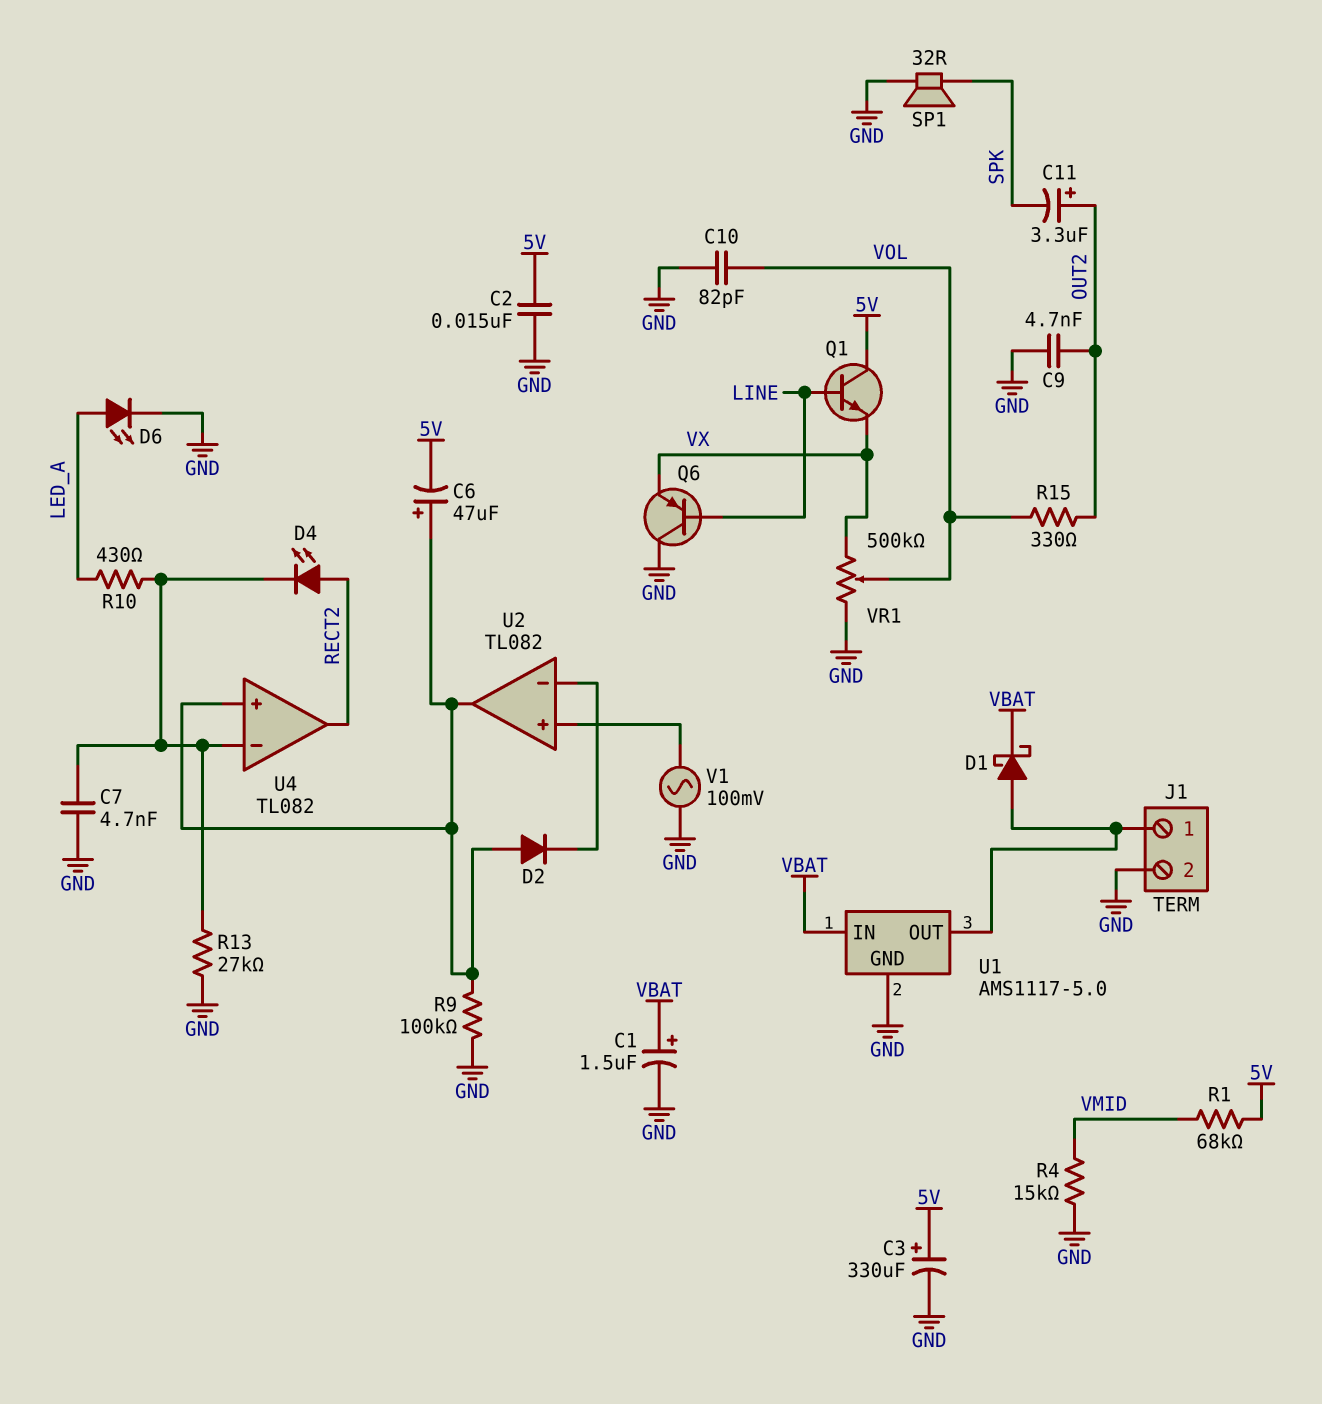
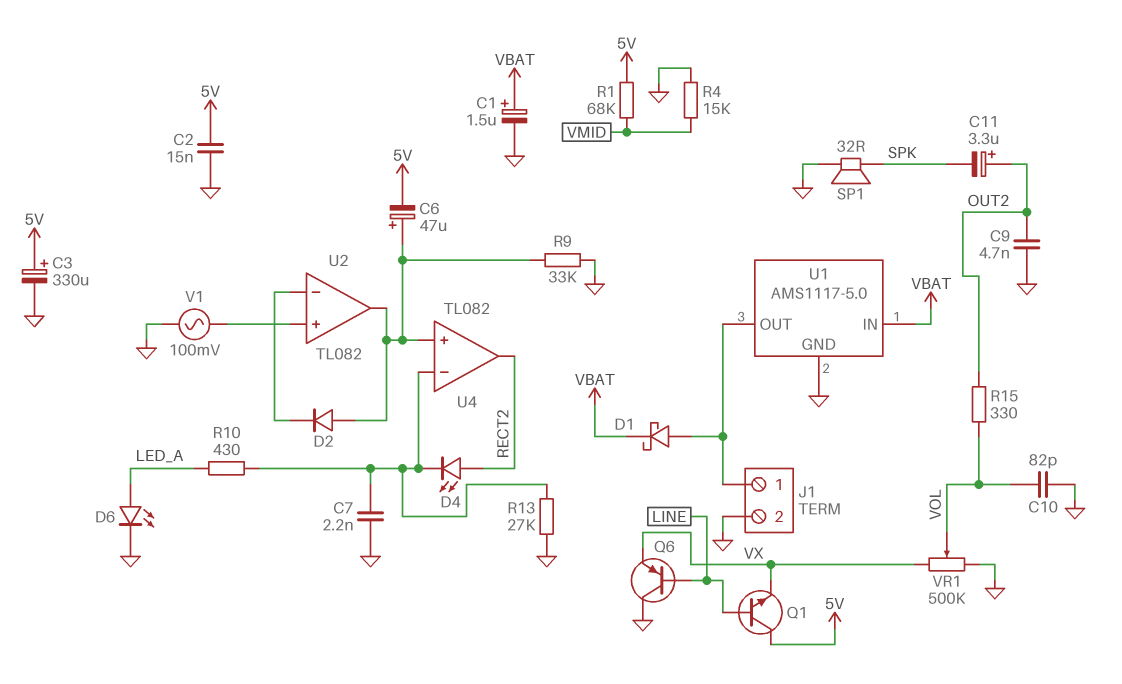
C7: 4.7nF (GND, U4/in-) -> 2.2nF (GND, U4/in-)
R9: 100k (GND, U2/out) -> 33k (GND, U2/out)

